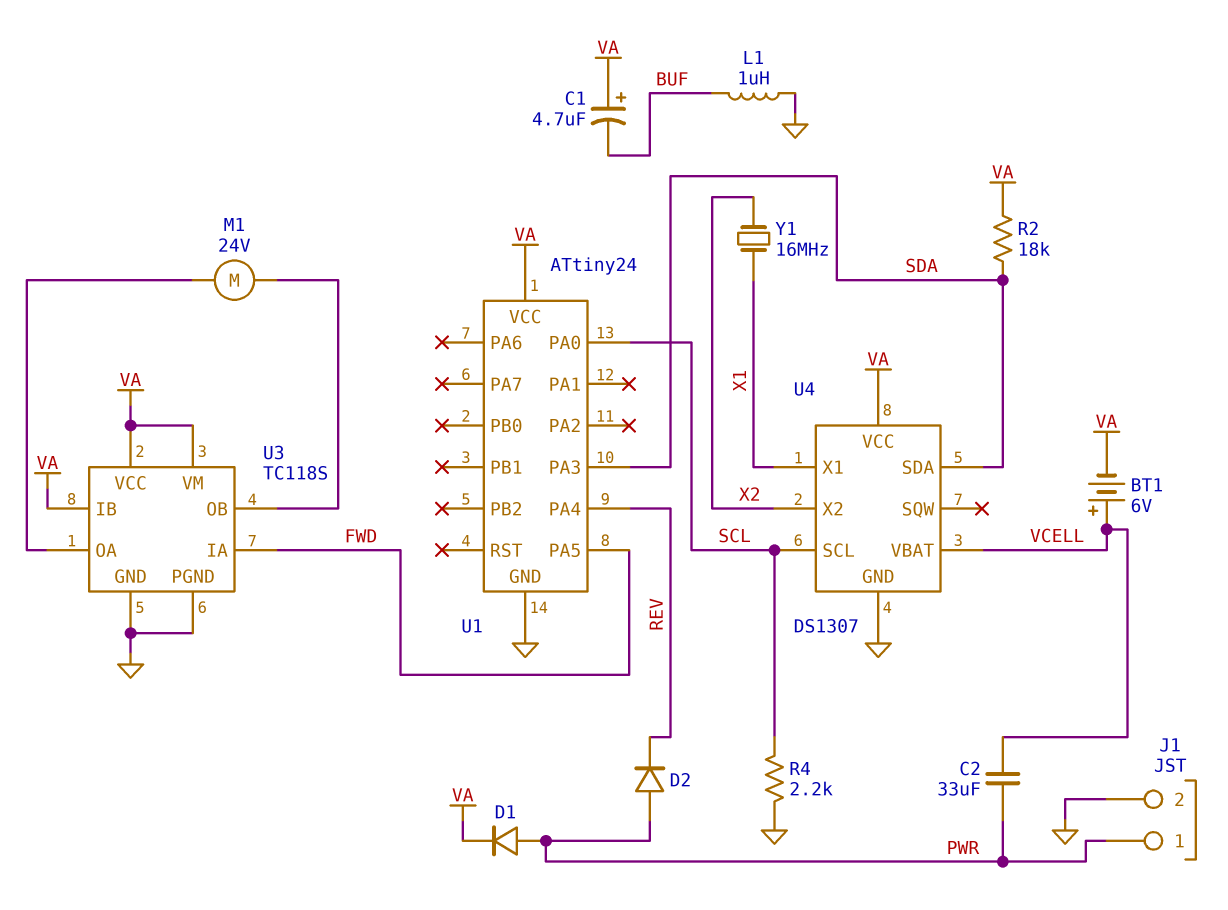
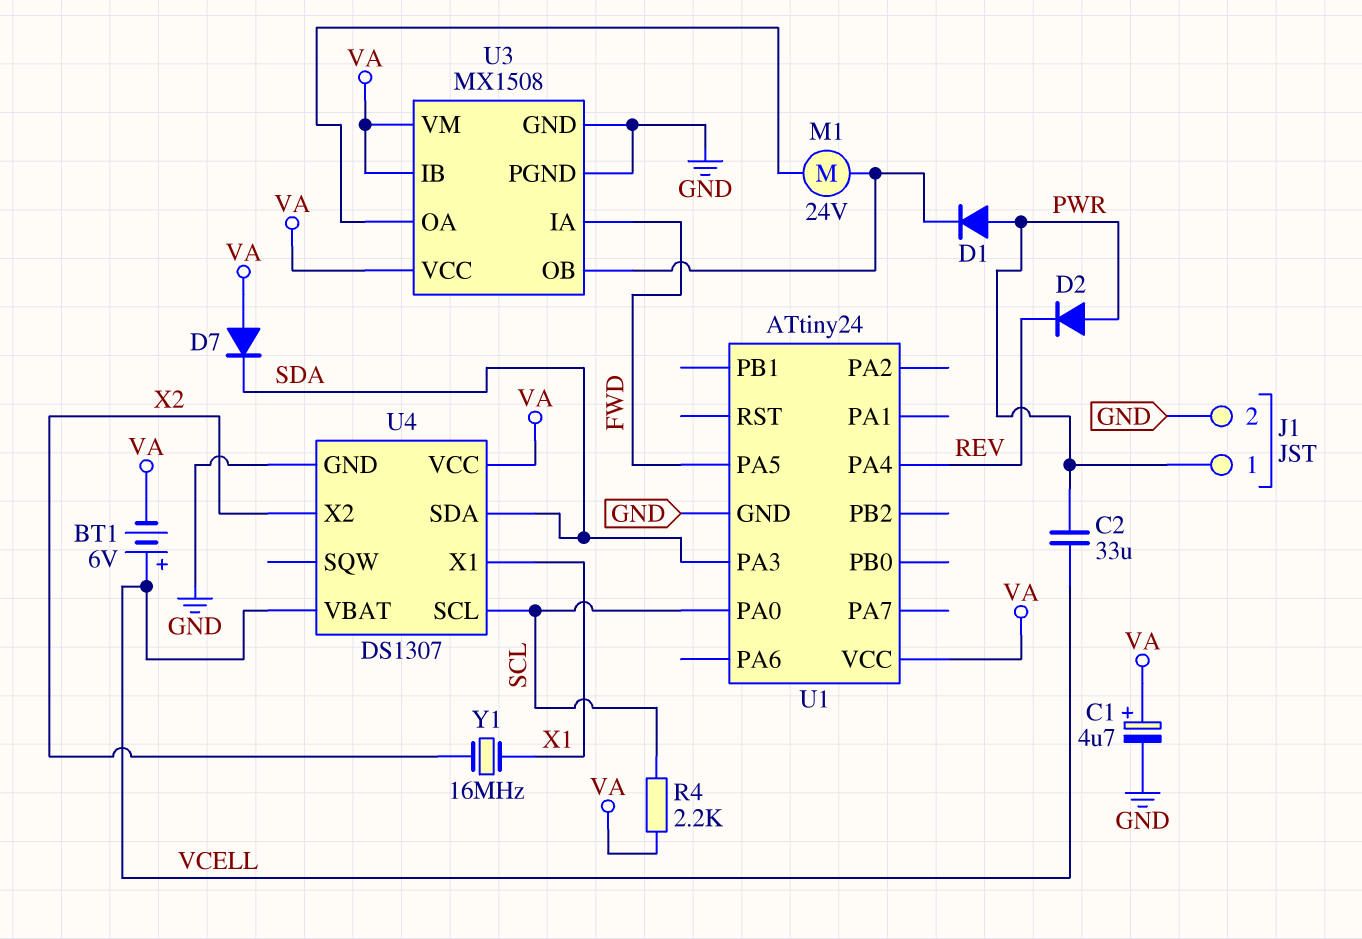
C1: 4.7uF (plus VA, minus BUF) -> 4.7uF (plus VA, minus GND)
D1: diode (A PWR, K VA) -> diode (A PWR, K U3/OB)
D7: none -> diode (A VA, K SDA)
L1: 1uH (BUF, GND) -> none
R2: 18k (SDA, VA) -> none
R4: 2.2k (GND, SCL) -> 2.2k (SCL, VA)
U3: TC118S -> MX1508

